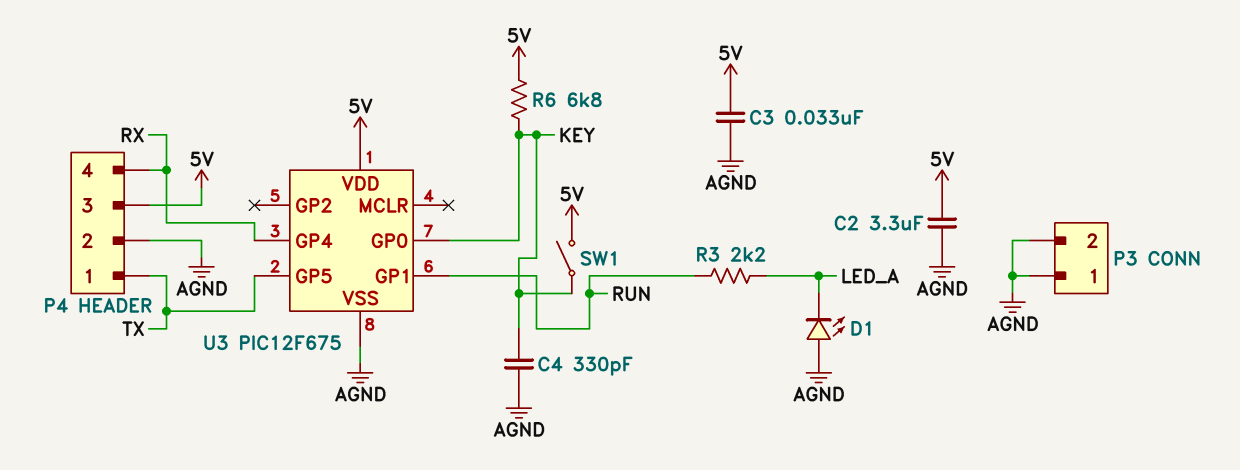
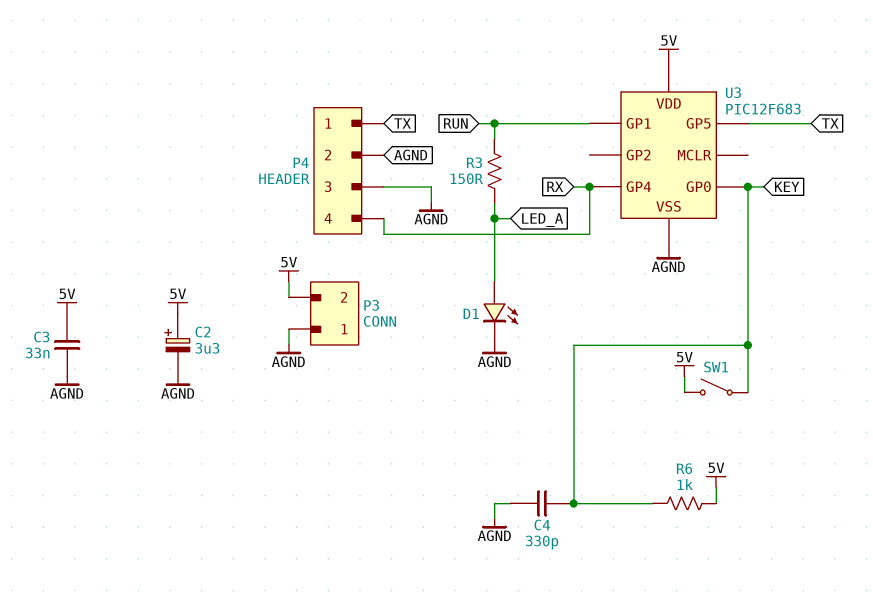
C2: 3.3uF (5V, AGND) -> 3.3uF (plus 5V, minus AGND)
D1: LED (A AGND, K LED_A) -> LED (A LED_A, K AGND)
P3 pin 2: AGND -> 5V
P4 pin 3: 5V -> AGND
R3: 2.2k (LED_A, RUN) -> 150 (LED_A, RUN)
R6: 6.8k (5V, KEY) -> 1k (5V, KEY)
U3: PIC12F675 -> PIC12F683

